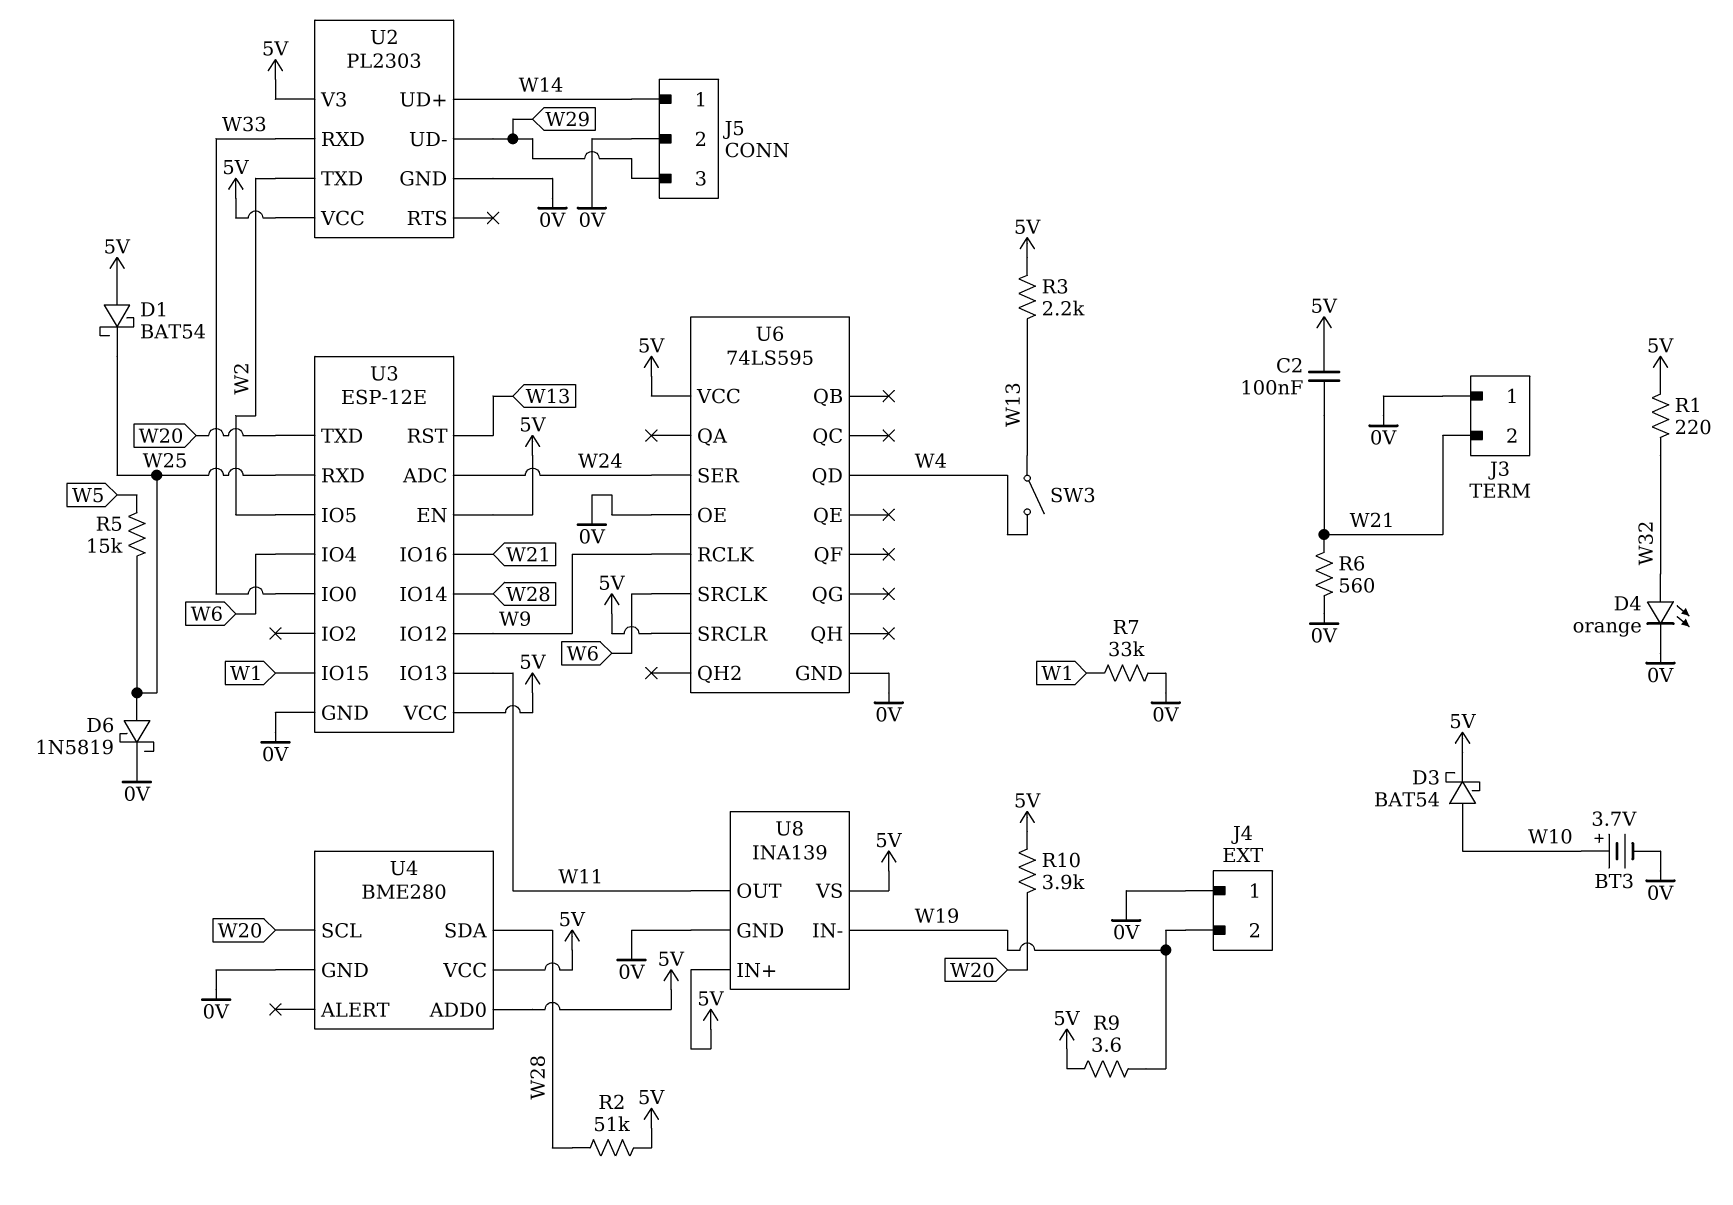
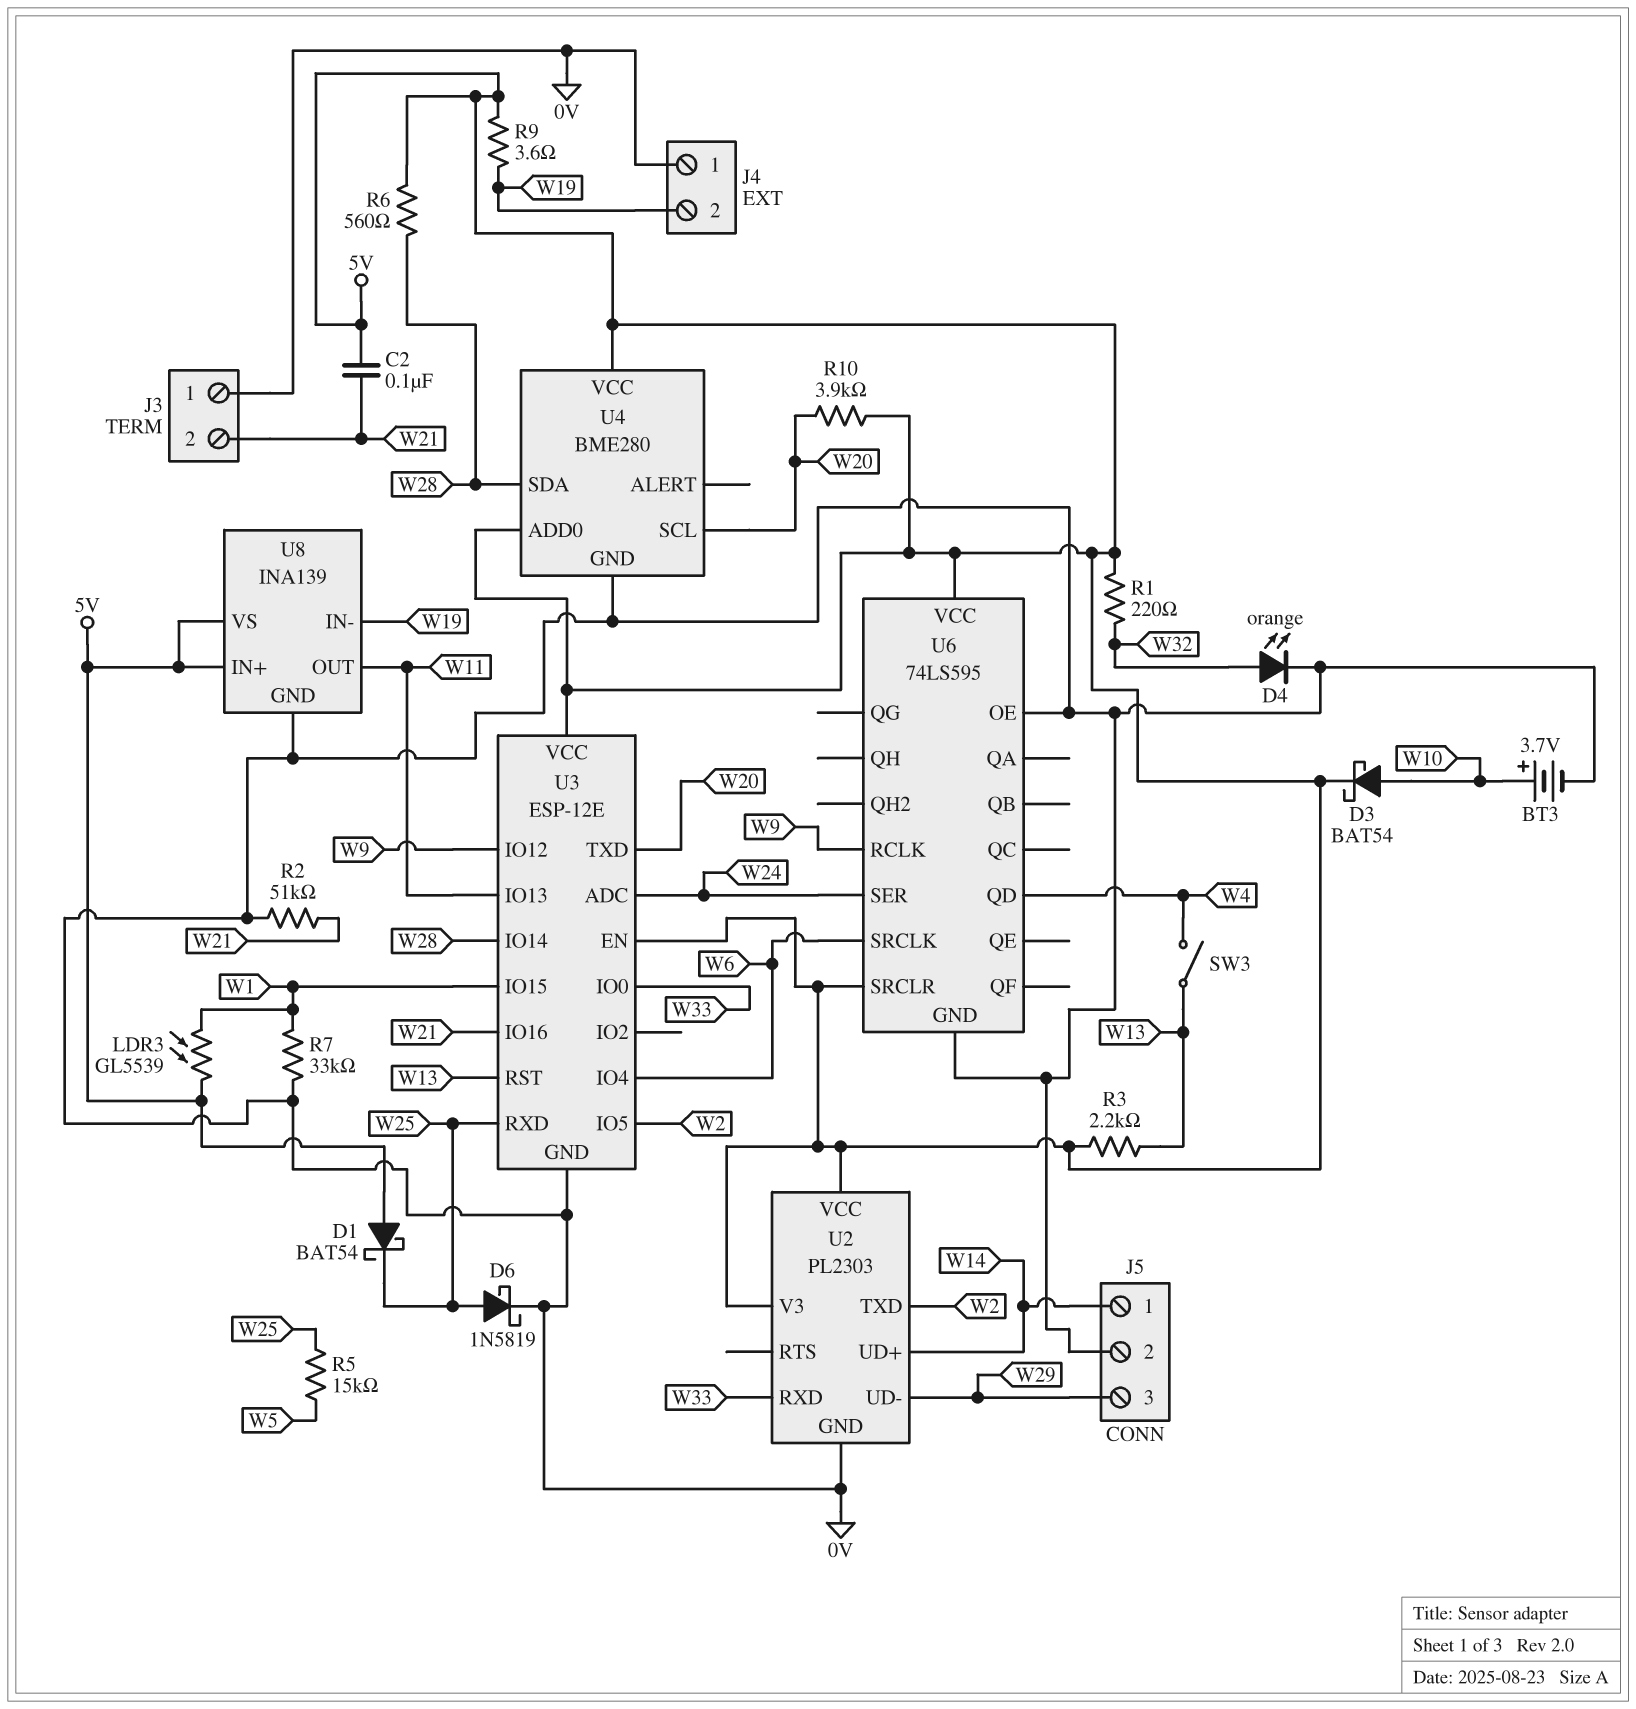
LDR3: none -> GL5539 (5V, W1)
R2: 51k (5V, W28) -> 51k (0V, W21)
R6: 560 (0V, W21) -> 560 (5V, W28)

